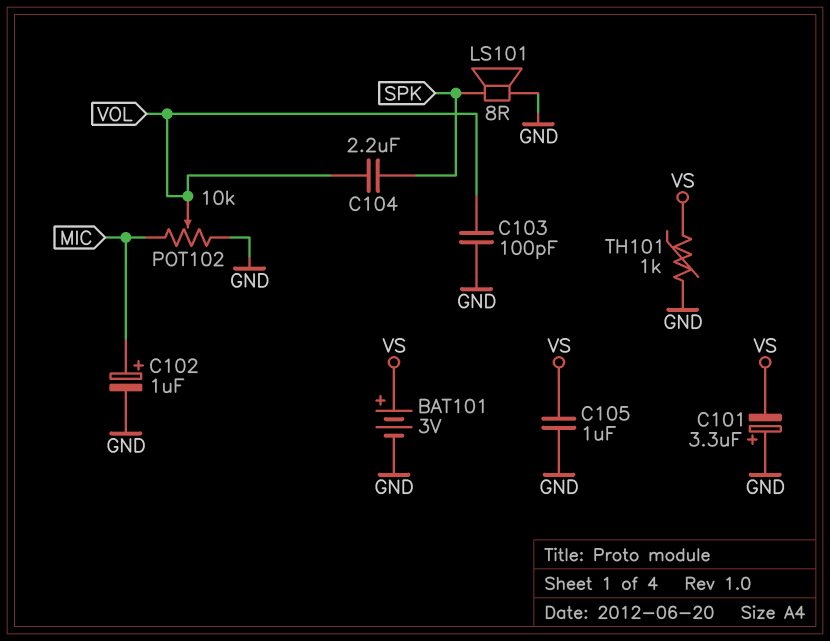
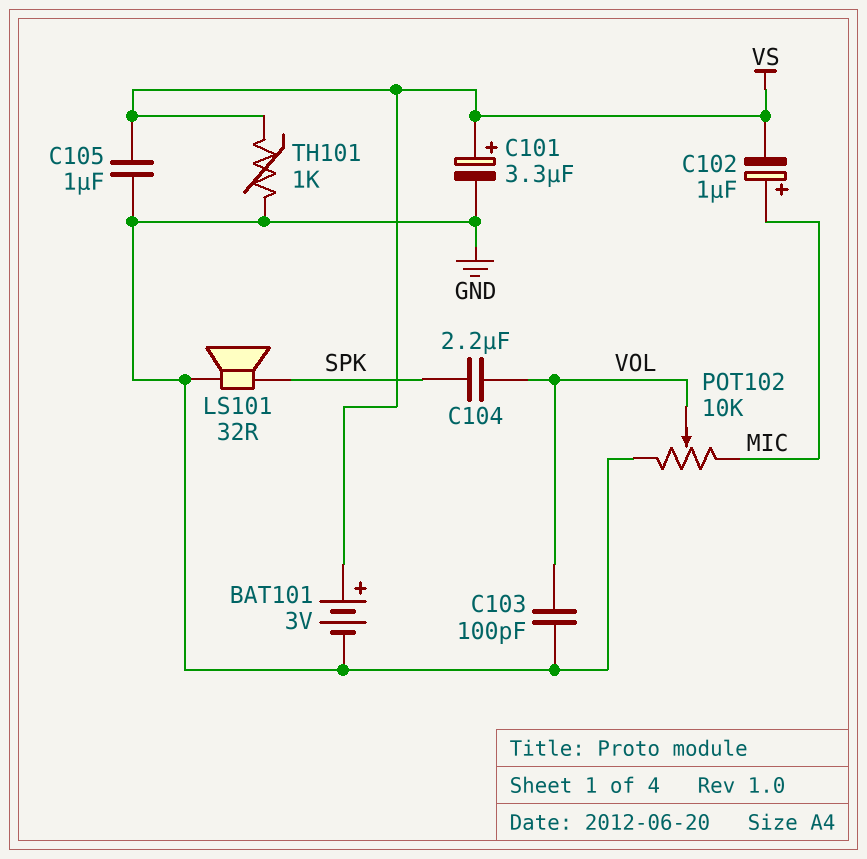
C101: 3.3uF (plus GND, minus VS) -> 3.3uF (plus VS, minus GND)
C102: 1uF (plus MIC, minus GND) -> 1uF (plus MIC, minus VS)
LS101: speaker 8R (GND, SPK) -> speaker 32R (GND, SPK)

